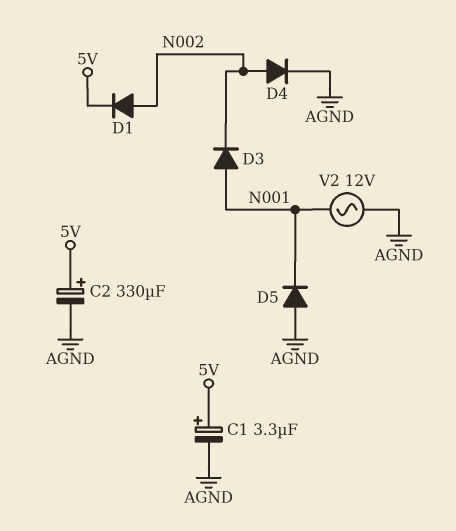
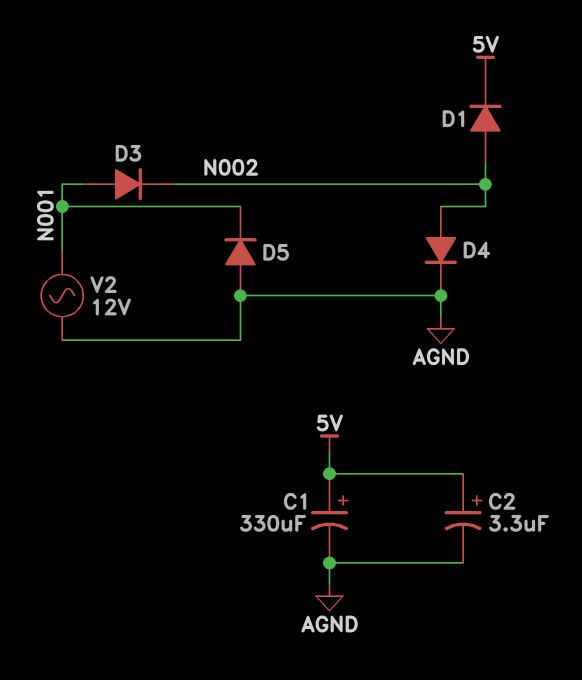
C1: 3.3uF (plus 5V, minus AGND) -> 330uF (plus 5V, minus AGND)
C2: 330uF (plus 5V, minus AGND) -> 3.3uF (plus 5V, minus AGND)

